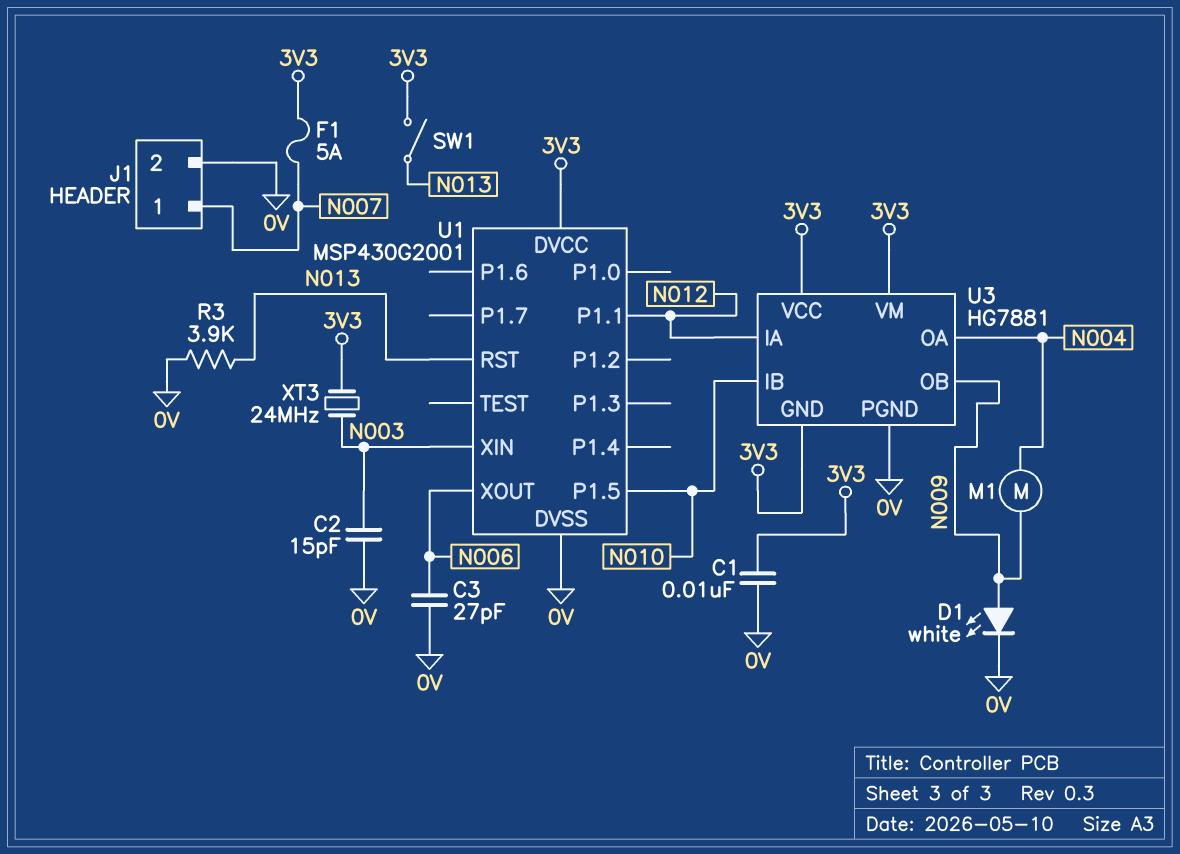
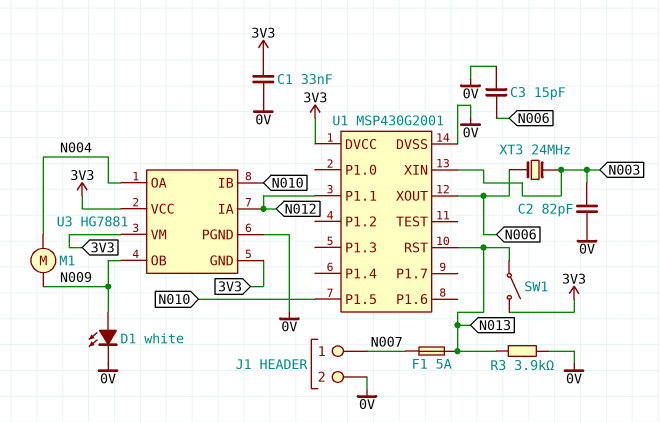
C1: 10nF (0V, 3V3) -> 33nF (0V, 3V3)
C2: 15pF (0V, N003) -> 82pF (0V, N003)
C3: 27pF (0V, N006) -> 15pF (0V, N006)
F1: 5A (3V3, N007) -> 5A (N007, N013)
XT3: 24MHz (3V3, N003) -> 24MHz (N003, N006)

